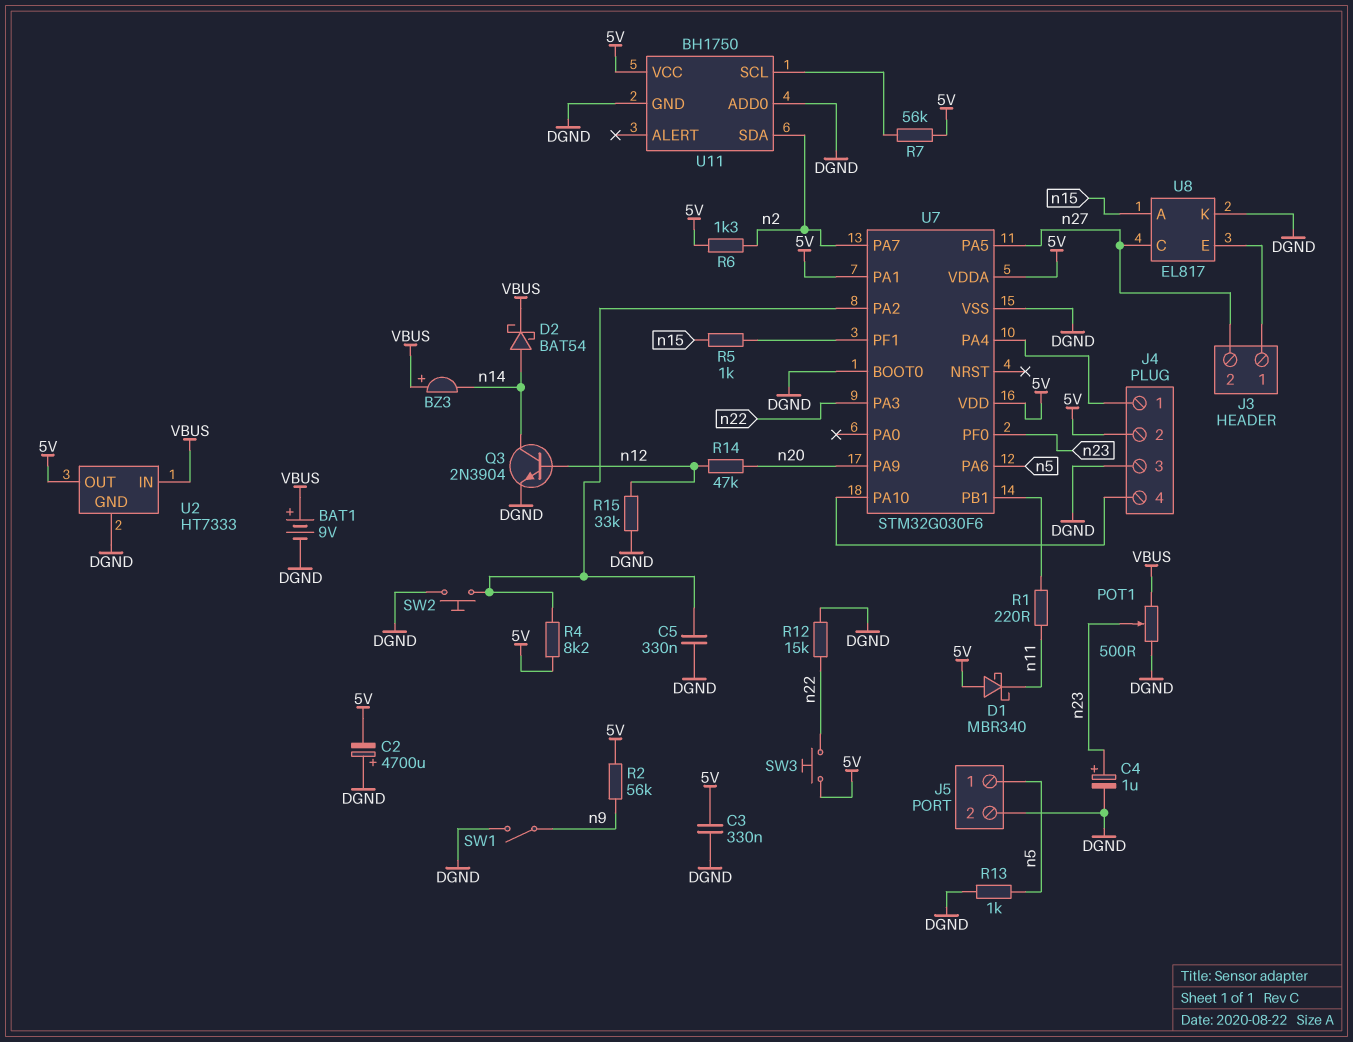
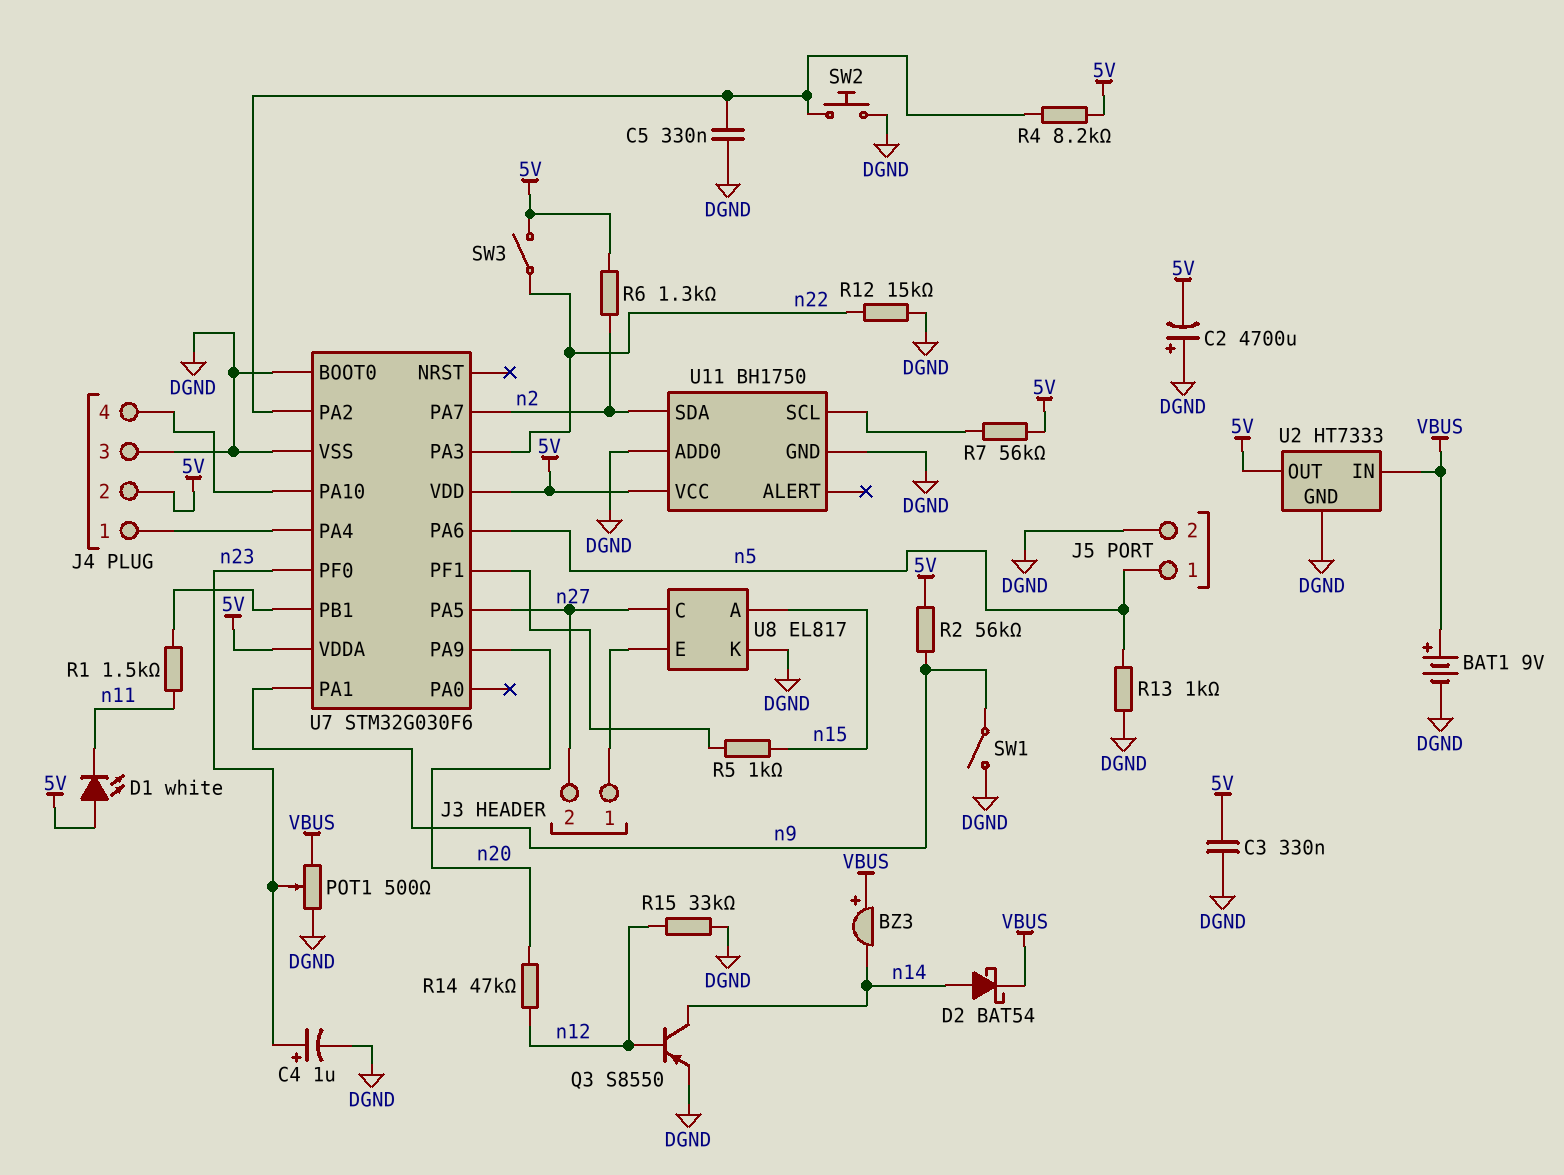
D1: schottky MBR340 (A 5V, K n11) -> LED white (A 5V, K n11)
Q3: NPN 2N3904 (B n12, C n14, E DGND) -> PNP S8550 (B n12, C n14, E DGND)
R1: 220 (U7/PB1, n11) -> 1.5k (U7/PB1, n11)
SW3: button (5V, n22) -> switch (5V, n22)
U7 pin PA1: 5V -> n9

